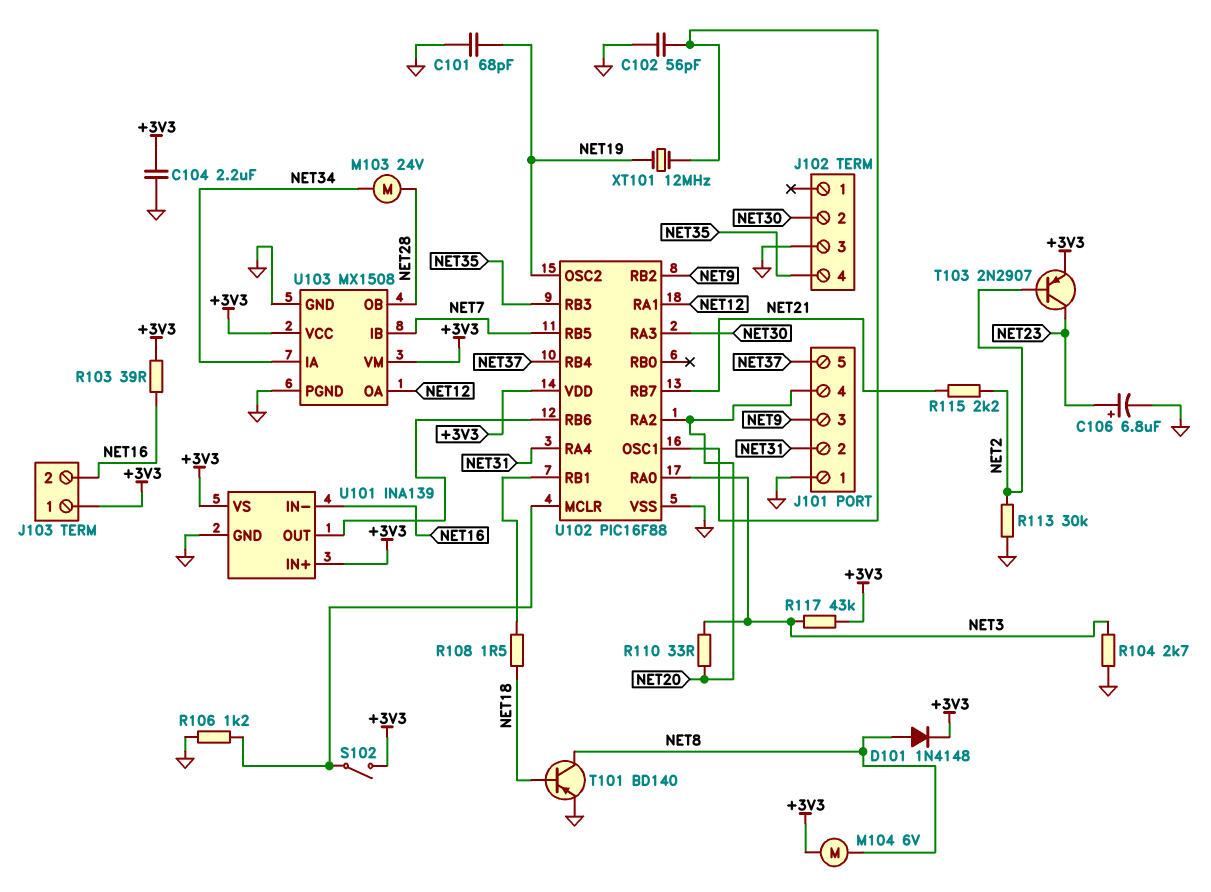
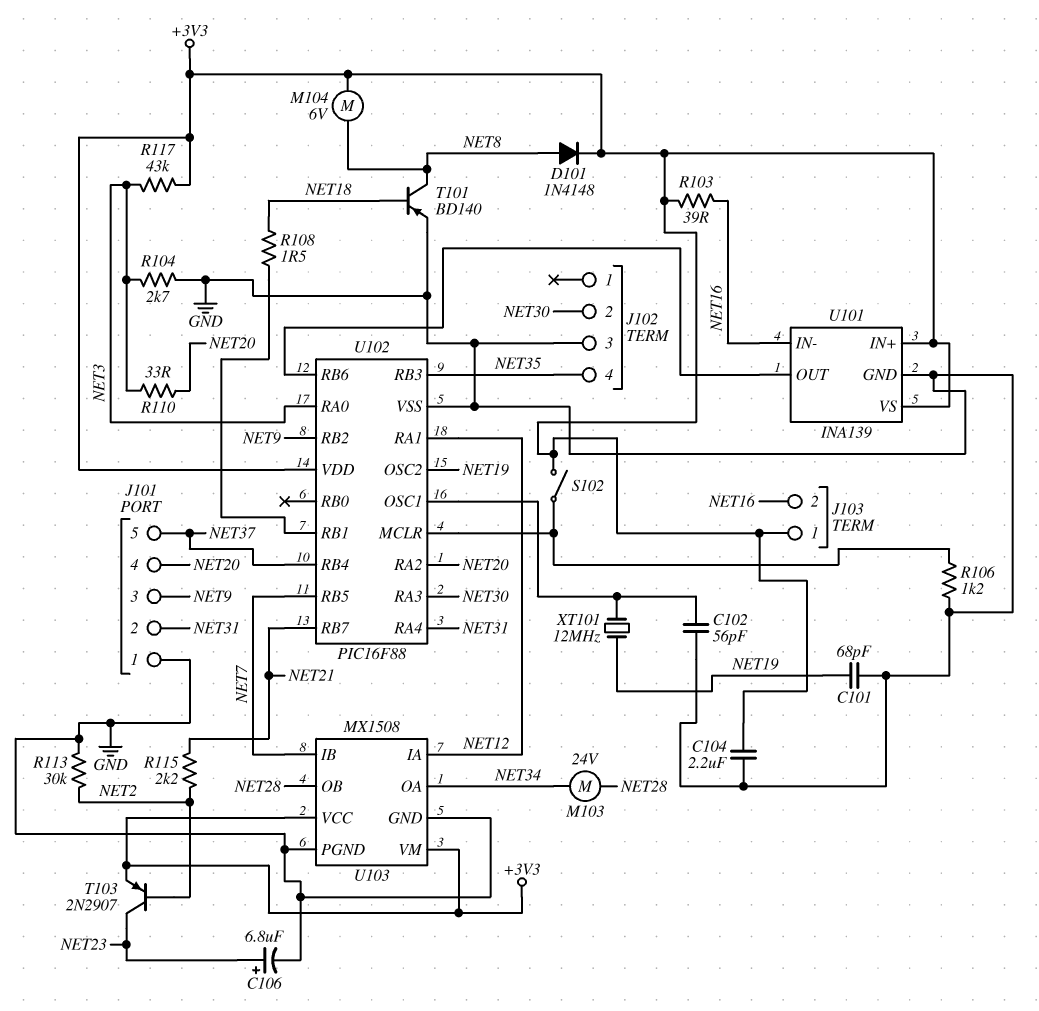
U103 pin IA: NET34 -> NET12
U103 pin OA: NET12 -> NET34

